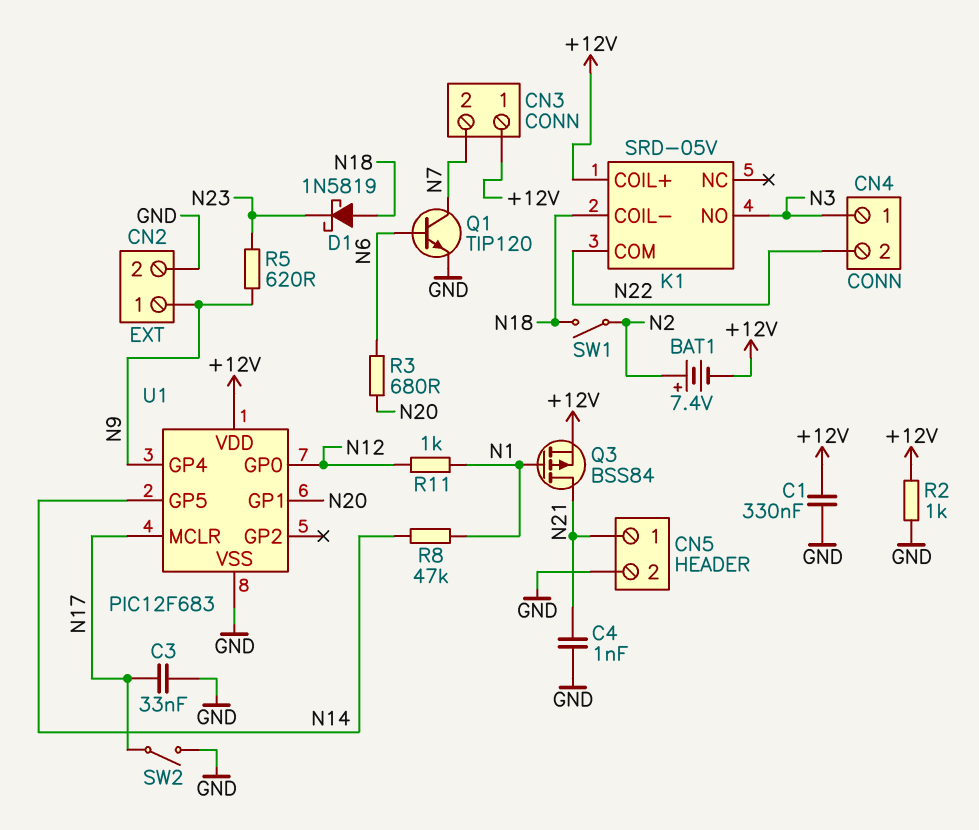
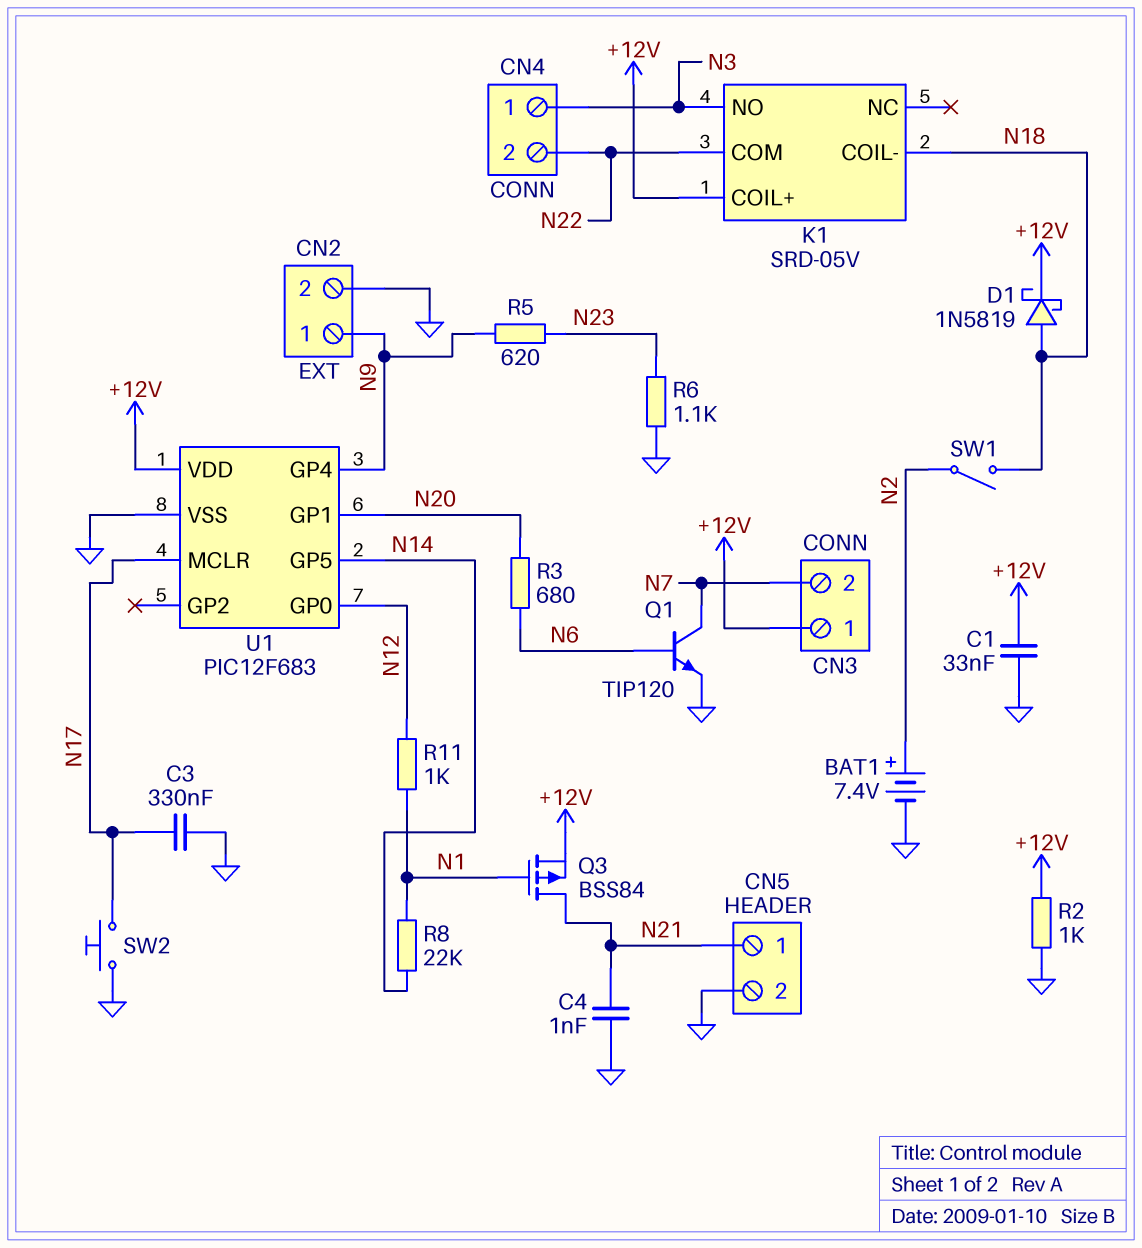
BAT1: 7.4V (plus N2, minus +12V) -> 7.4V (plus N2, minus GND)
C1: 330nF (+12V, GND) -> 33nF (+12V, GND)
C3: 33nF (GND, N17) -> 330nF (GND, N17)
D1: schottky 1N5819 (A N18, K N23) -> schottky 1N5819 (A N18, K +12V)
R6: none -> 1.1k (GND, N23)
R8: 47k (N1, N14) -> 22k (N1, N14)
SW2: switch (GND, N17) -> button (GND, N17)

